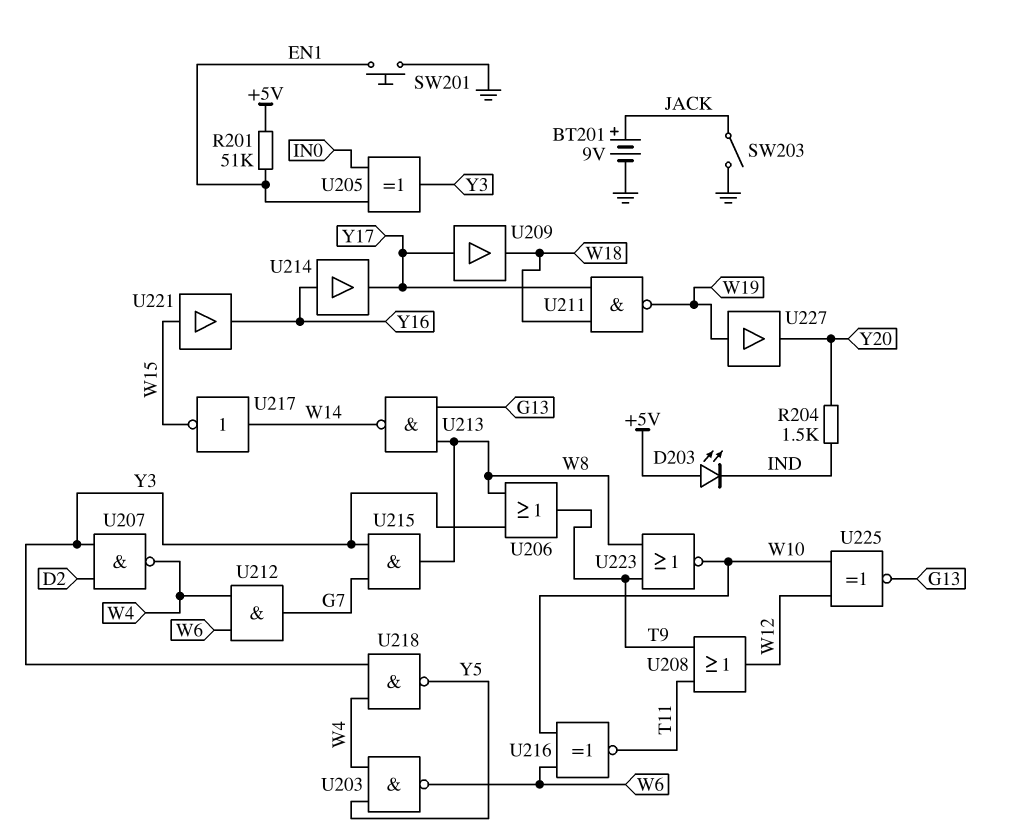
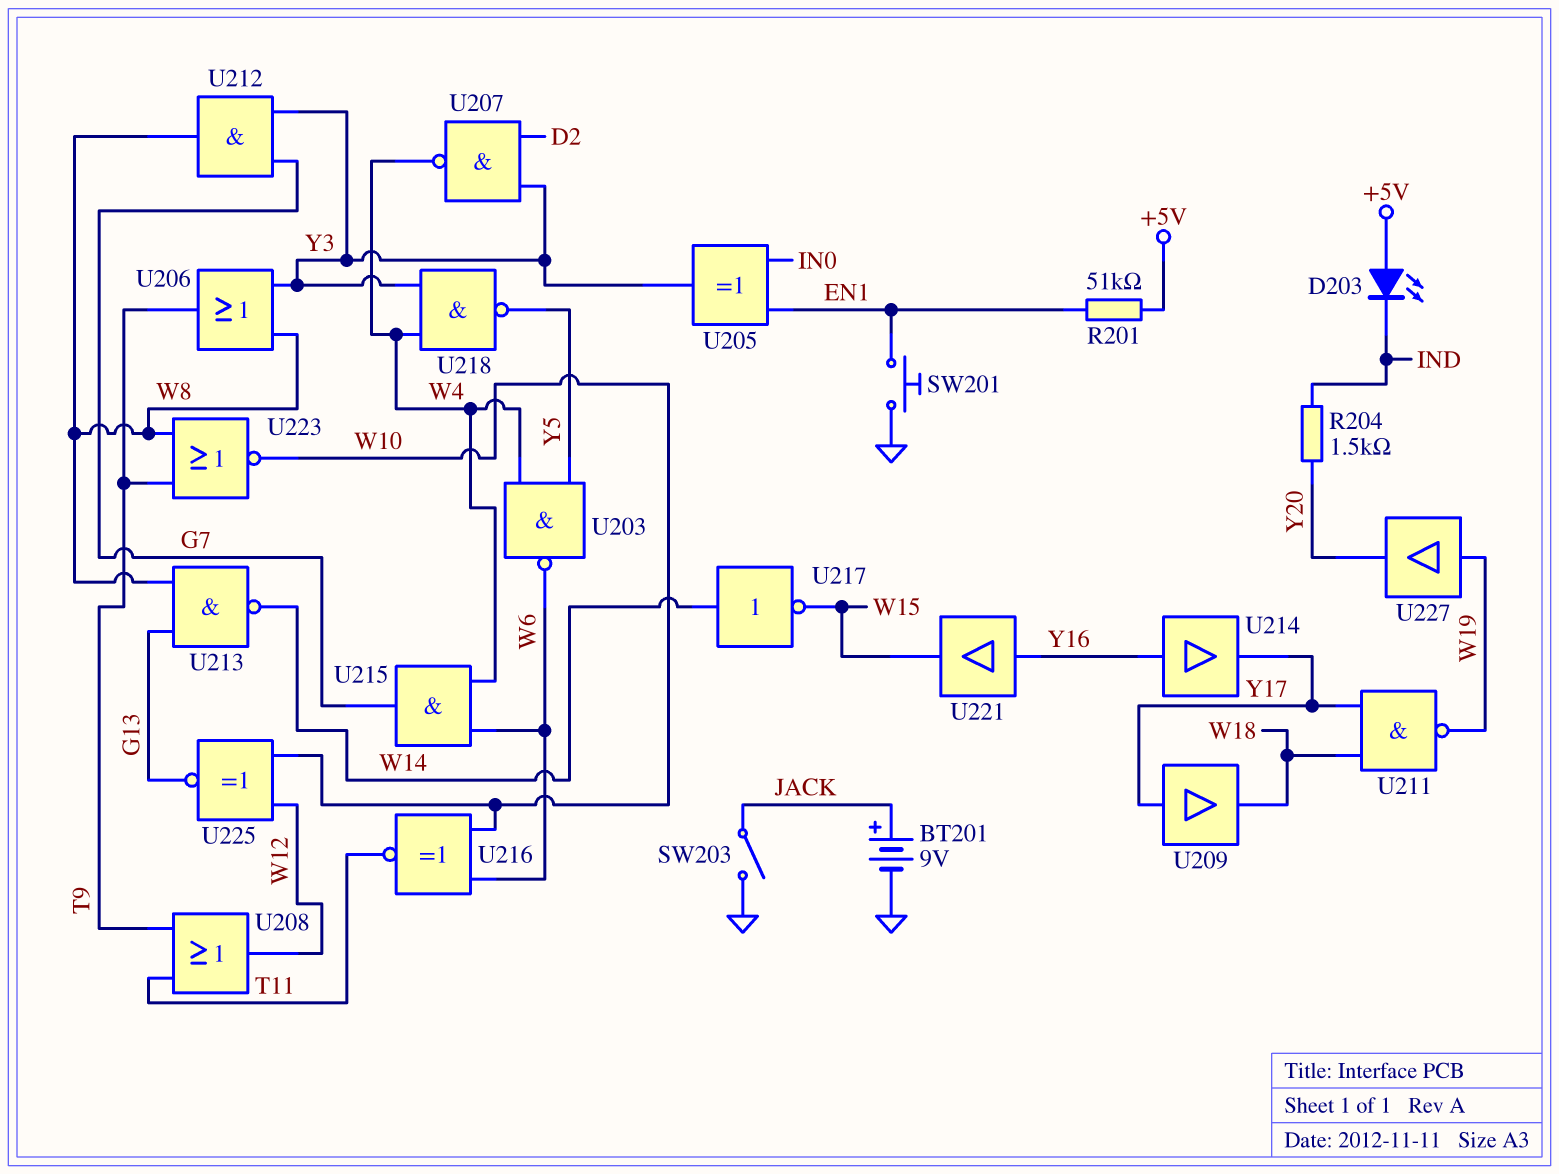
U212: AND (in W4, in W6, out G7) -> AND (in G7, in Y3, out W8)
U215: AND (in G7, in Y3, out W8) -> AND (in W4, in W6, out G7)
U221: buffer (in W15, out Y16) -> buffer (in Y16, out W15)

